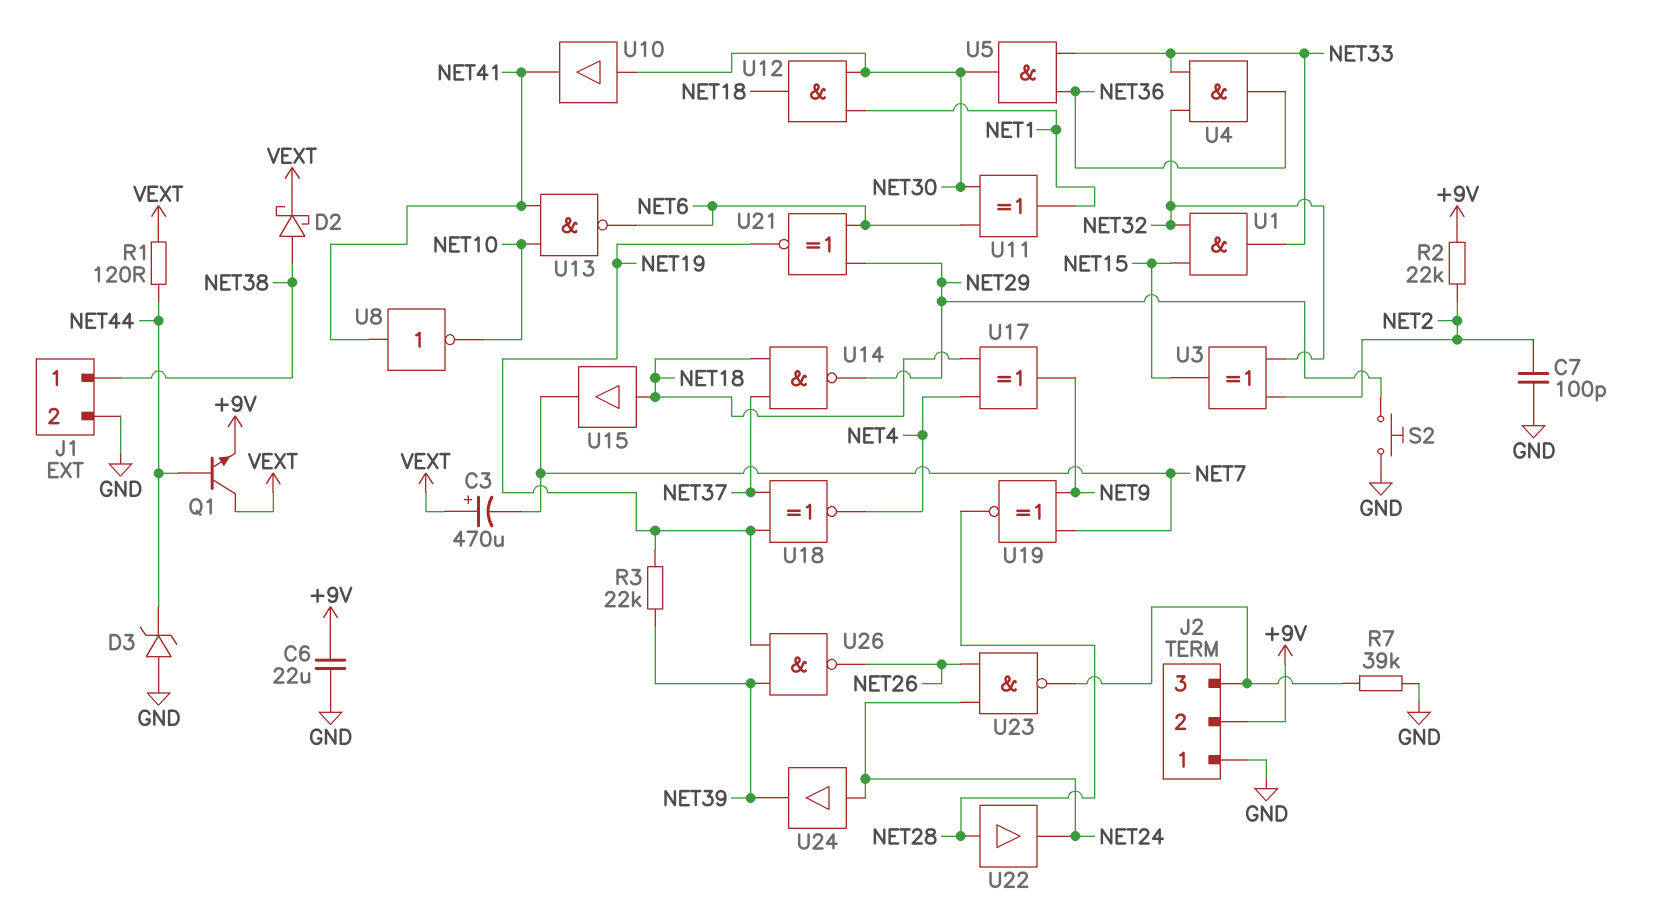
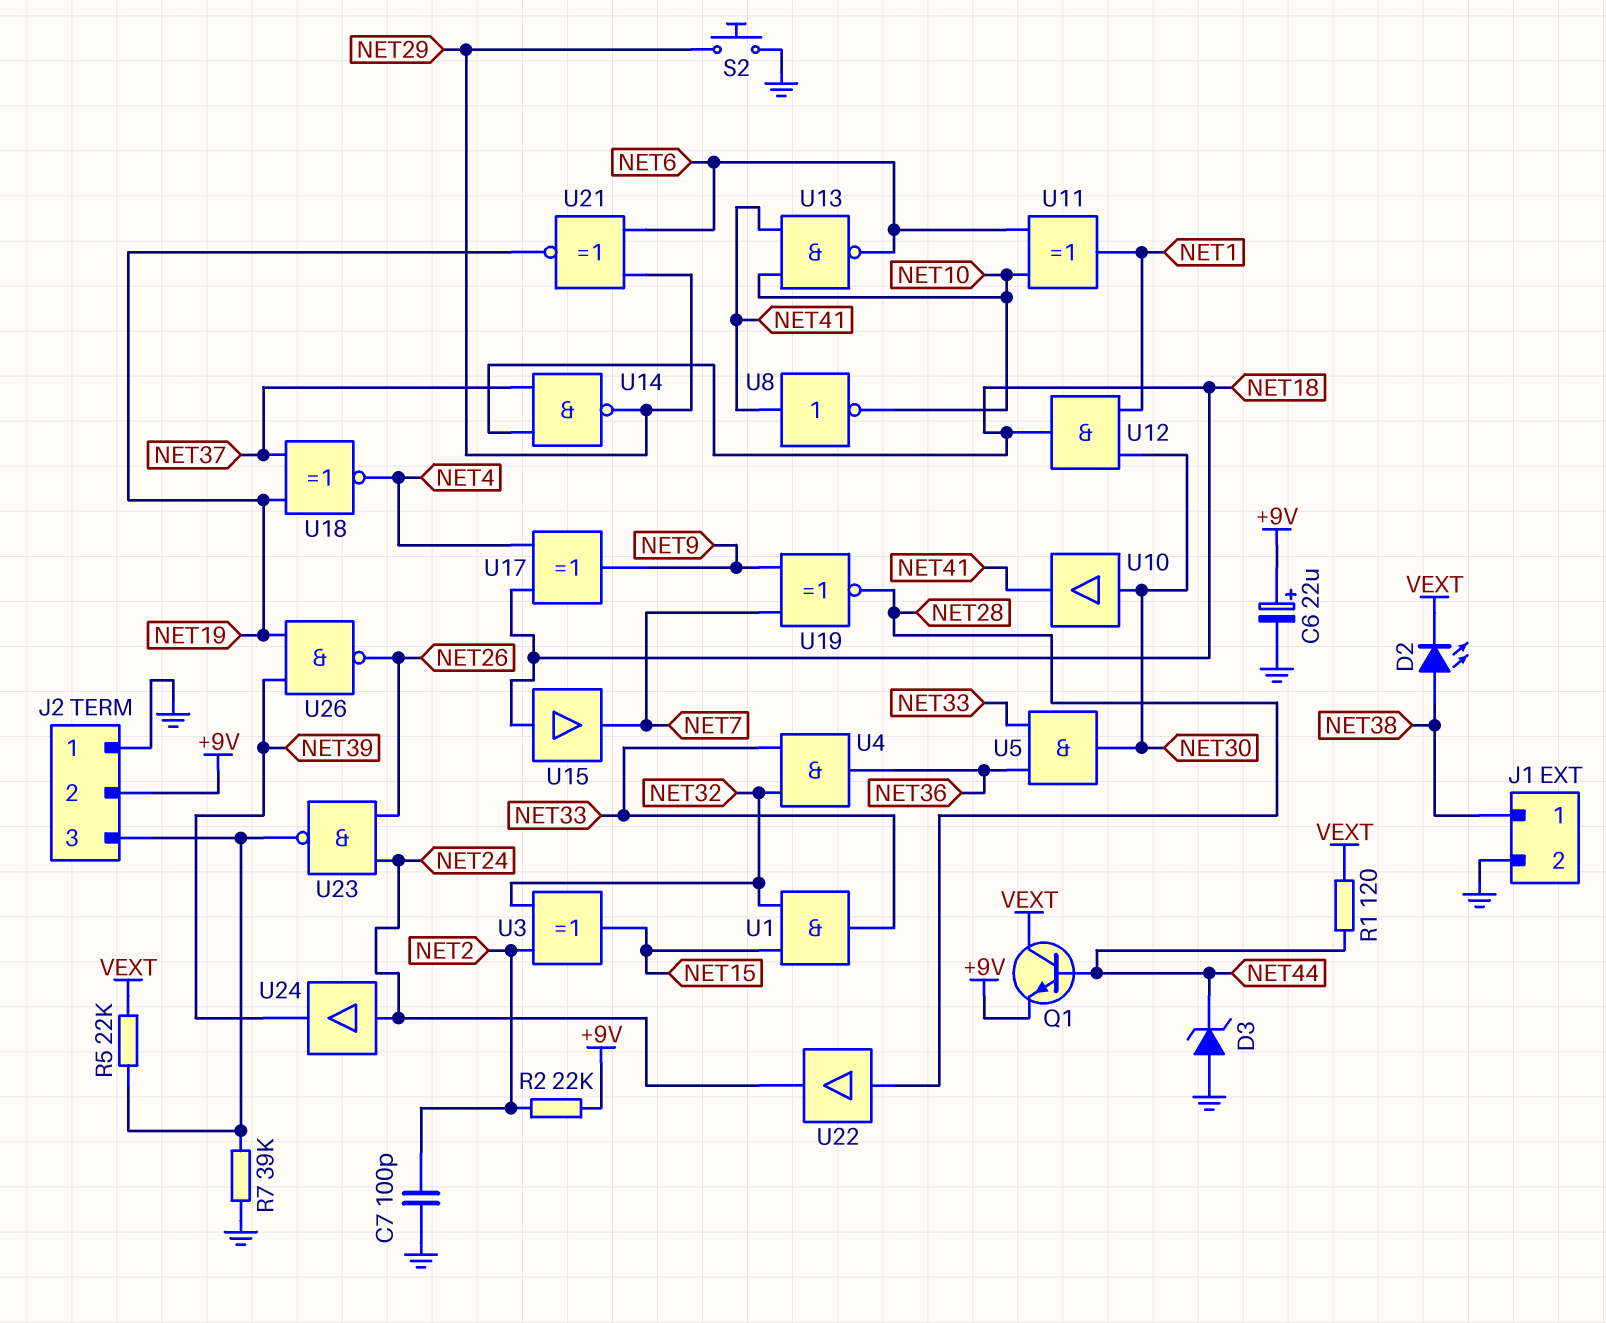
C3: 470uF (plus VEXT, minus NET7) -> none
C6: 22uF (+9V, GND) -> 22uF (plus +9V, minus GND)
D2: schottky (A NET38, K VEXT) -> LED (A NET38, K VEXT)
R3: 22k (NET19, NET39) -> none
R5: none -> 22k (J2/3, VEXT)
U11: XOR (in NET6, in NET30, out NET1) -> XOR (in NET6, in NET10, out NET1)

